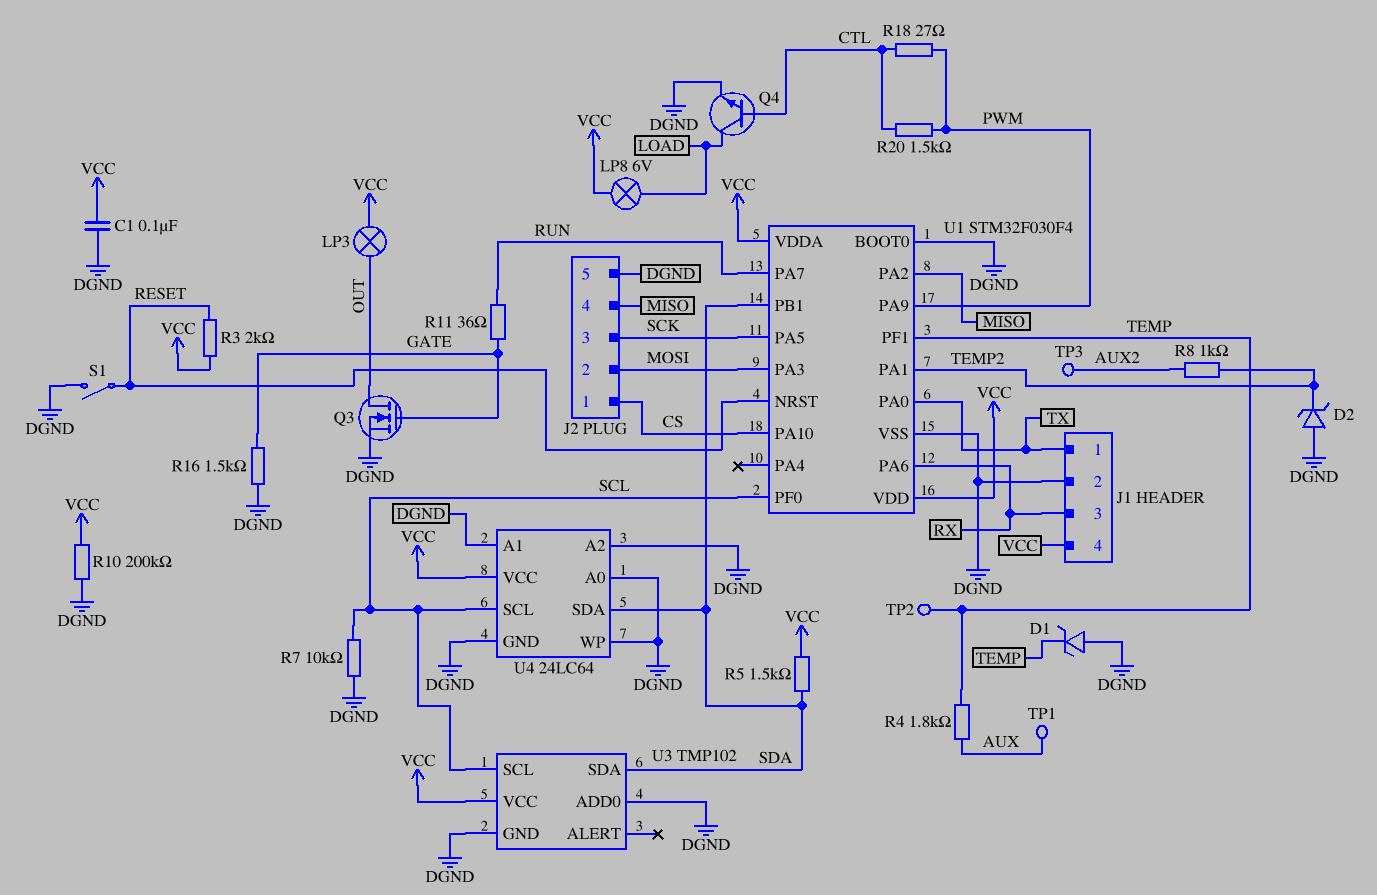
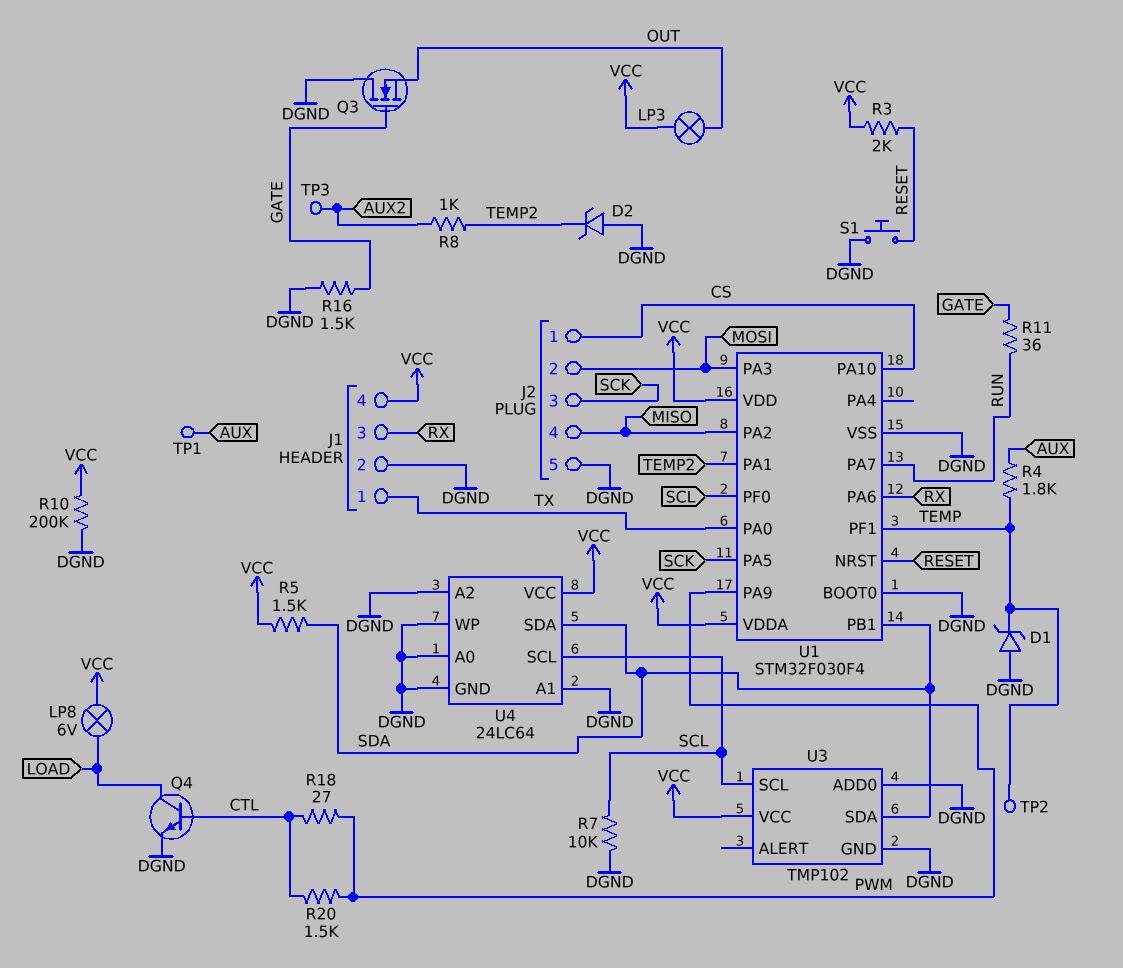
C1: 100nF (DGND, VCC) -> none
Q3: NMOS (G GATE, D OUT, S DGND) -> NMOS (G GATE, D DGND, S OUT)
S1: switch (DGND, RESET) -> button (DGND, RESET)

